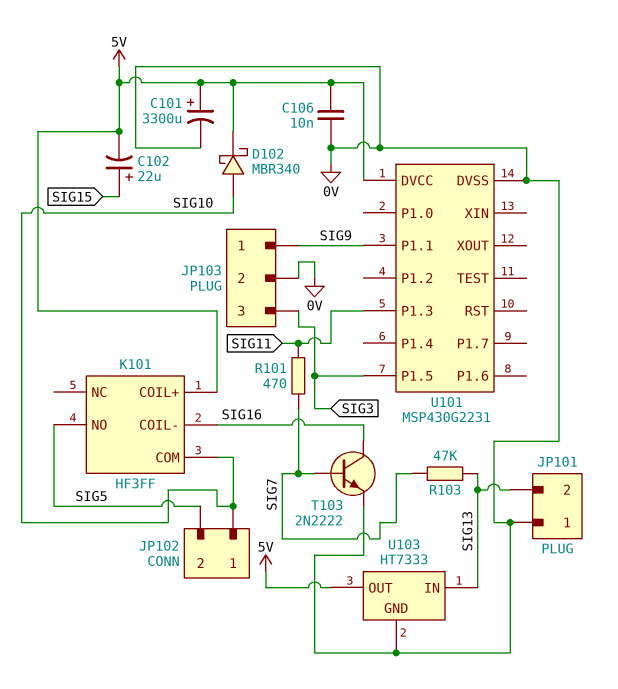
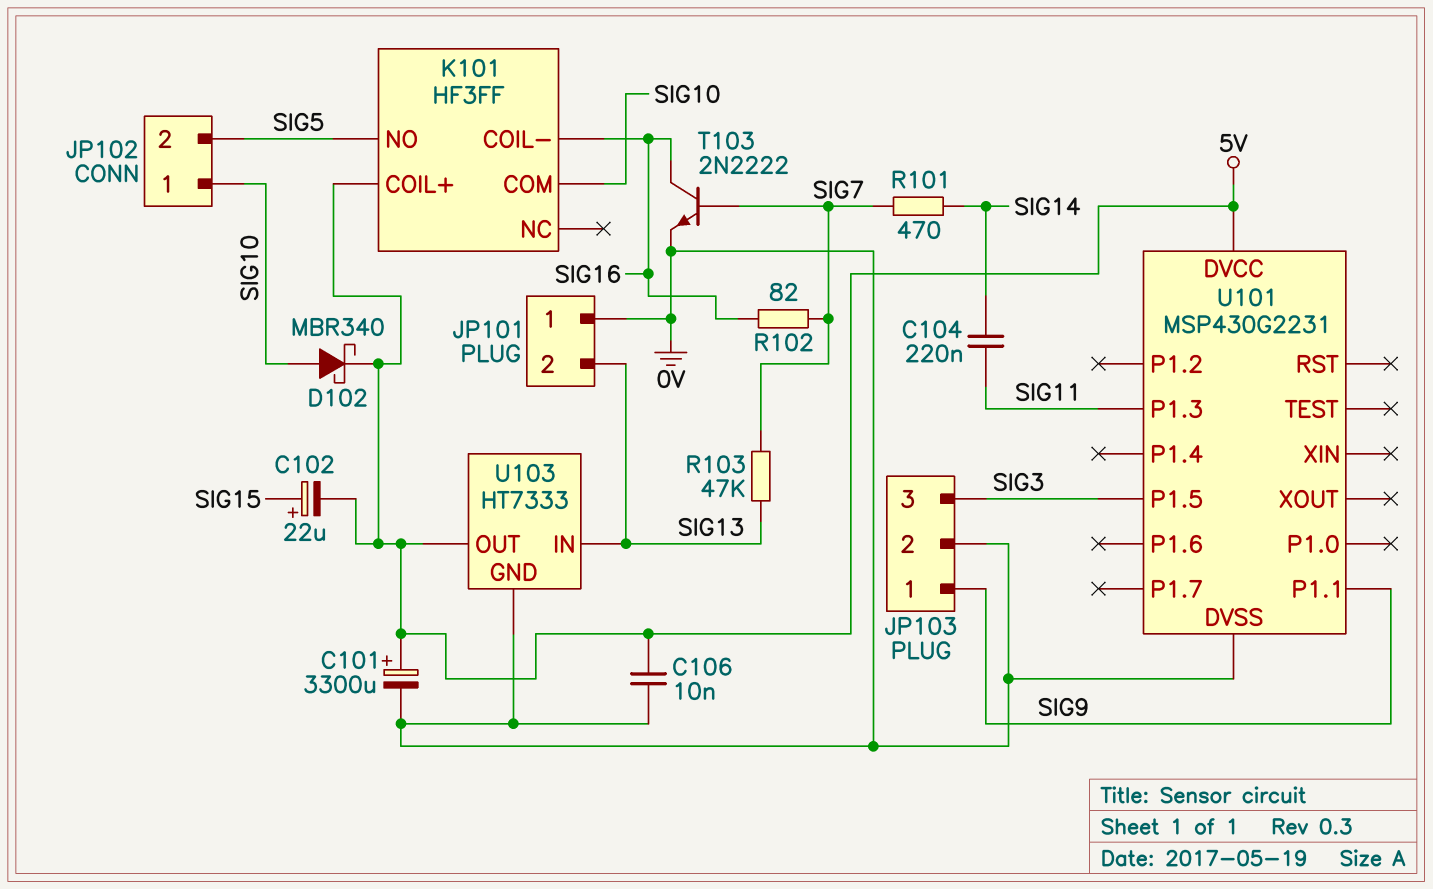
C104: none -> 220nF (SIG11, SIG14)
R101: 470 (SIG7, SIG11) -> 470 (SIG7, SIG14)
R102: none -> 82 (SIG7, SIG16)

